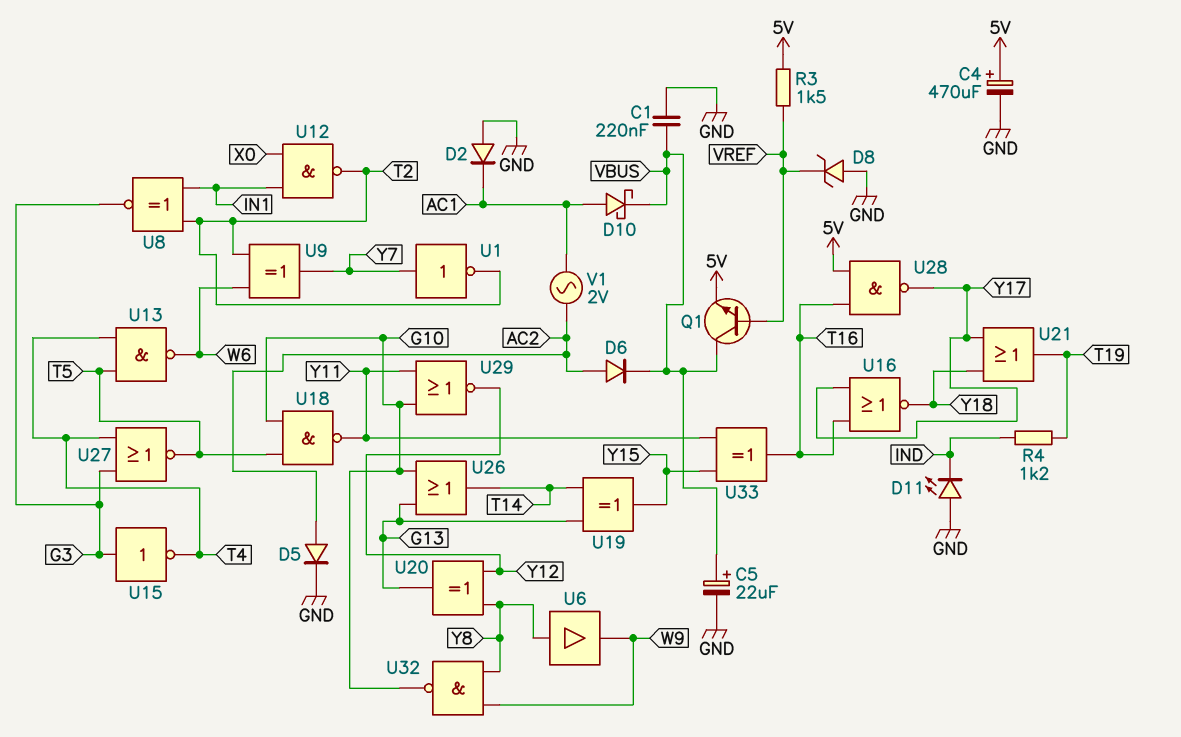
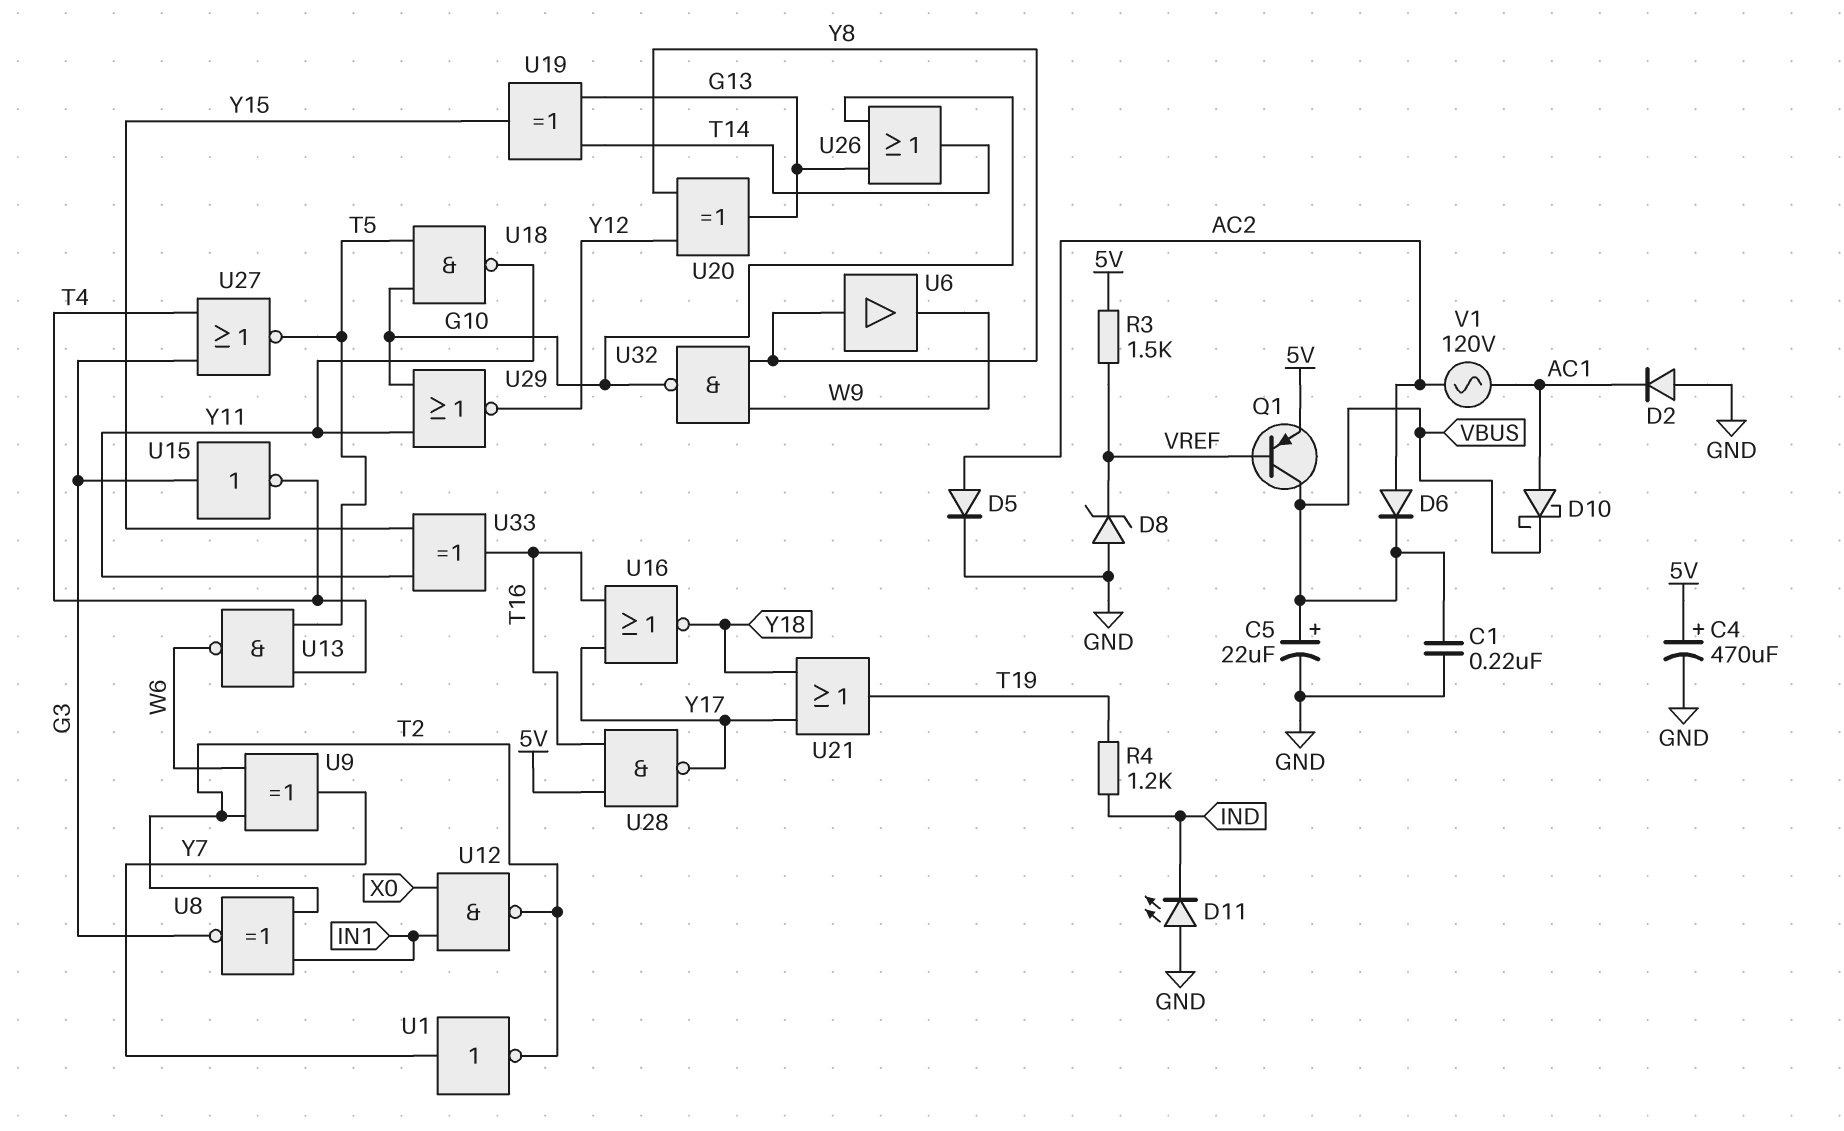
Q1: NPN (B VREF, C VBUS, E 5V) -> PNP (B VREF, C VBUS, E 5V)
V1: AC 2V (AC1, AC2) -> AC 120V (AC1, AC2)

